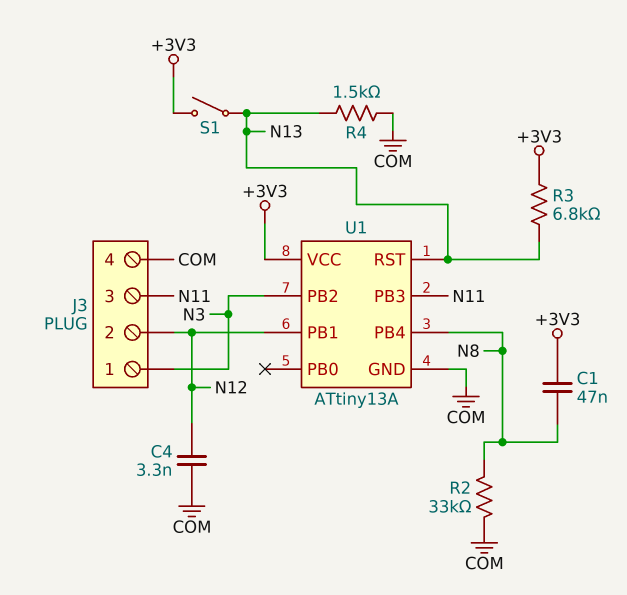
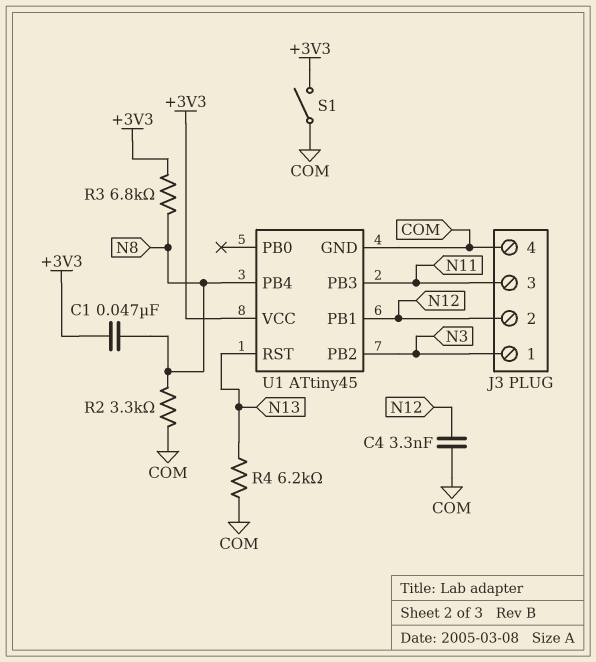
R2: 33k (COM, N8) -> 3.3k (COM, N8)
R3: 6.8k (+3V3, N13) -> 6.8k (+3V3, N8)
R4: 1.5k (COM, N13) -> 6.2k (COM, N13)
S1: switch (+3V3, N13) -> switch (+3V3, COM)
U1: ATtiny13A -> ATtiny45

